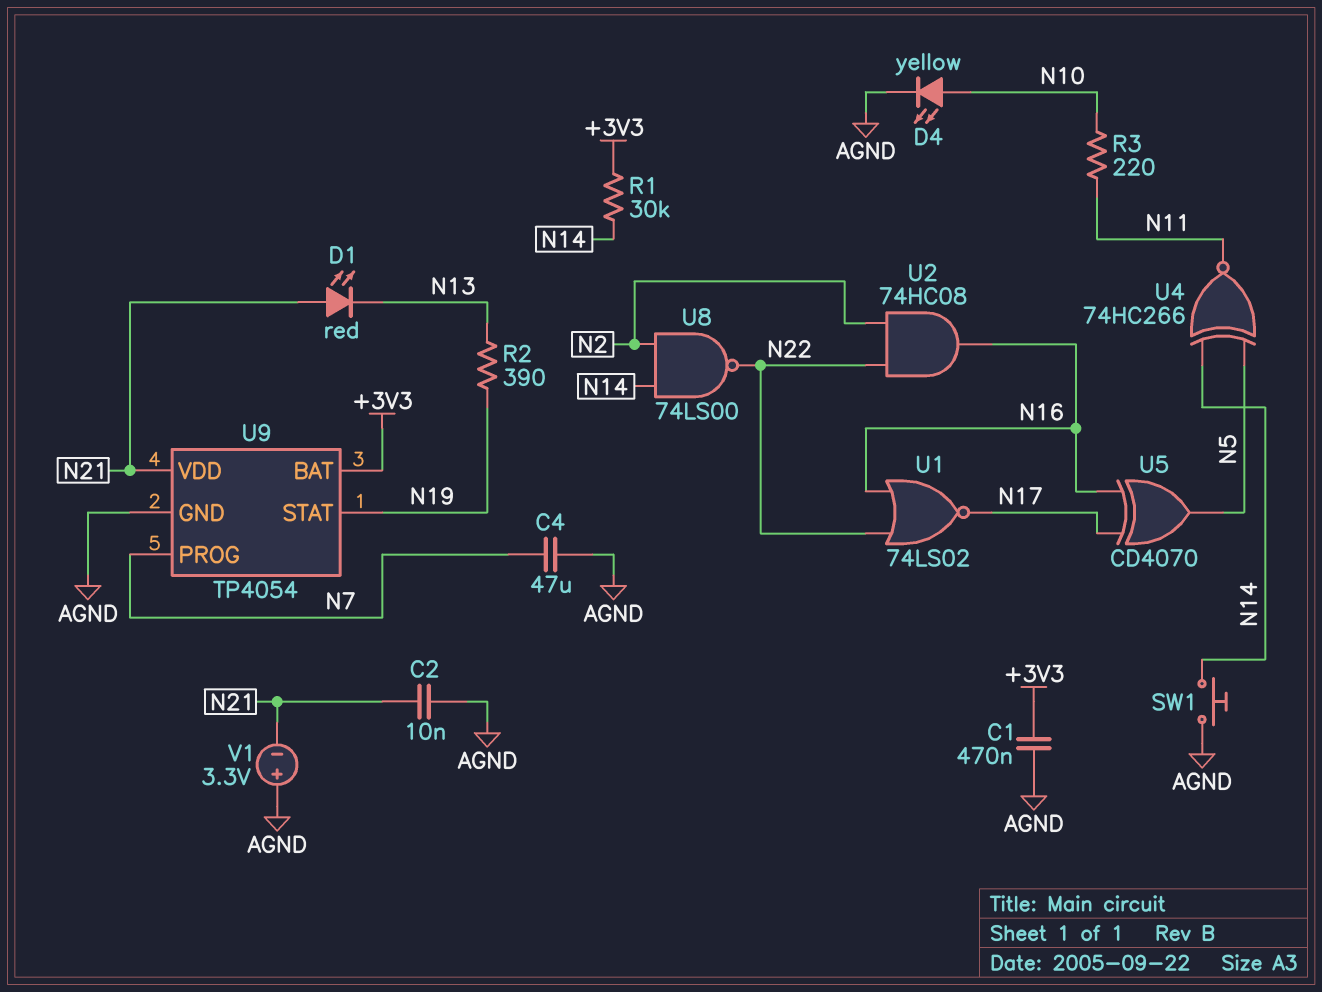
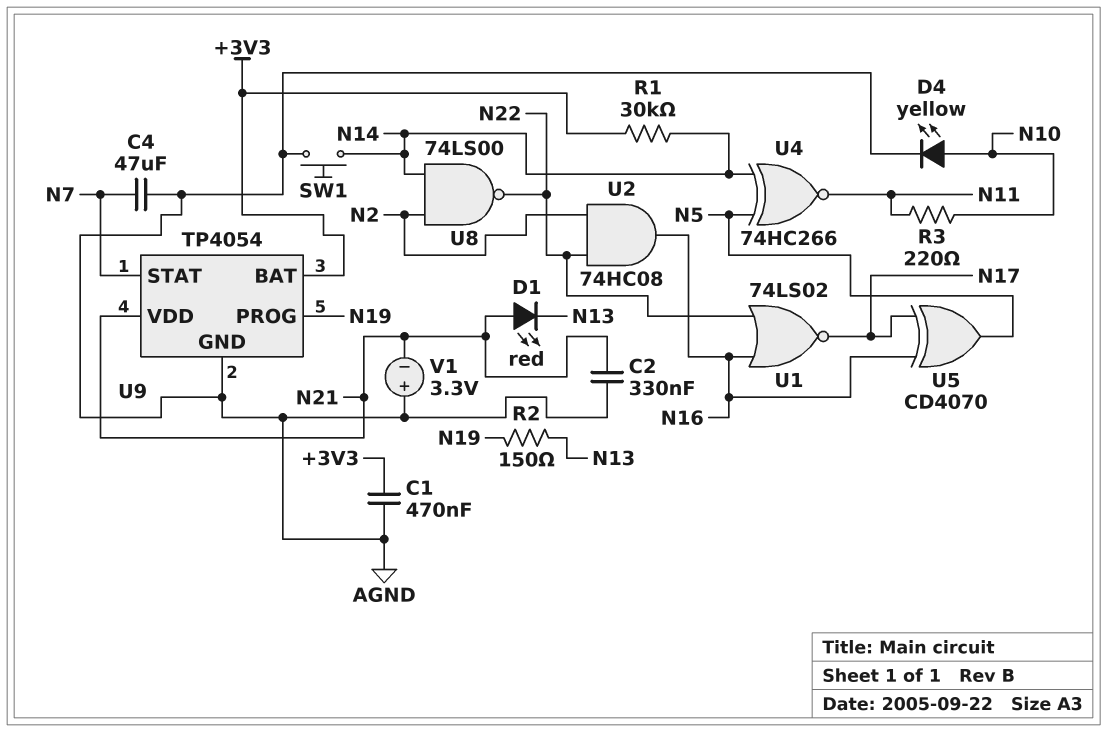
C2: 10nF (AGND, N21) -> 330nF (AGND, N21)
R2: 390 (N13, N19) -> 150 (N13, N19)
U9 pin PROG: N7 -> N19
U9 pin STAT: N19 -> N7

